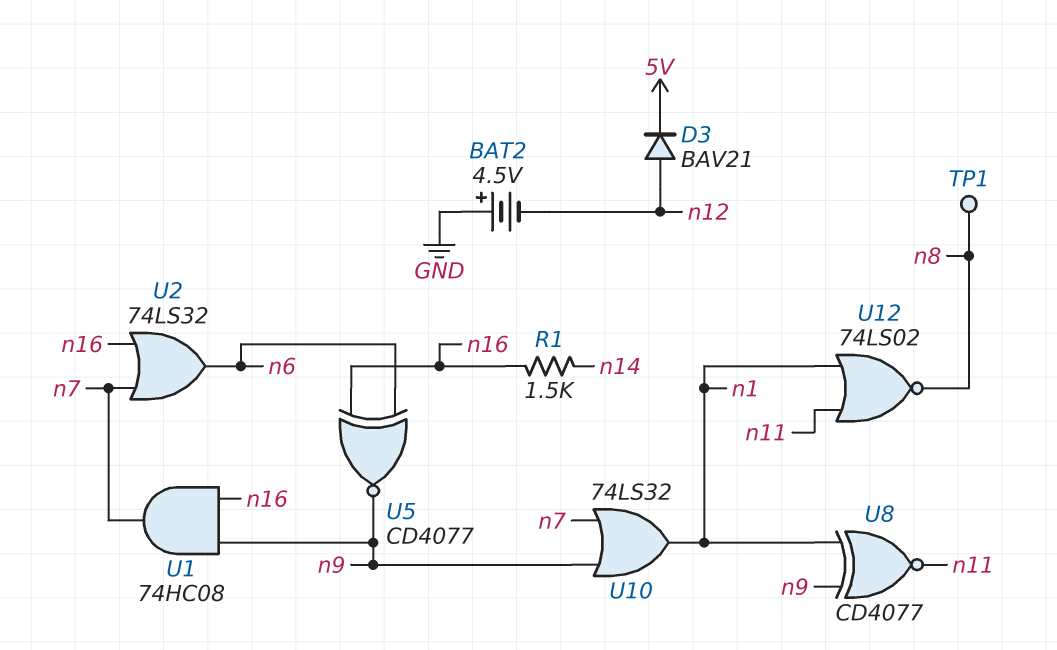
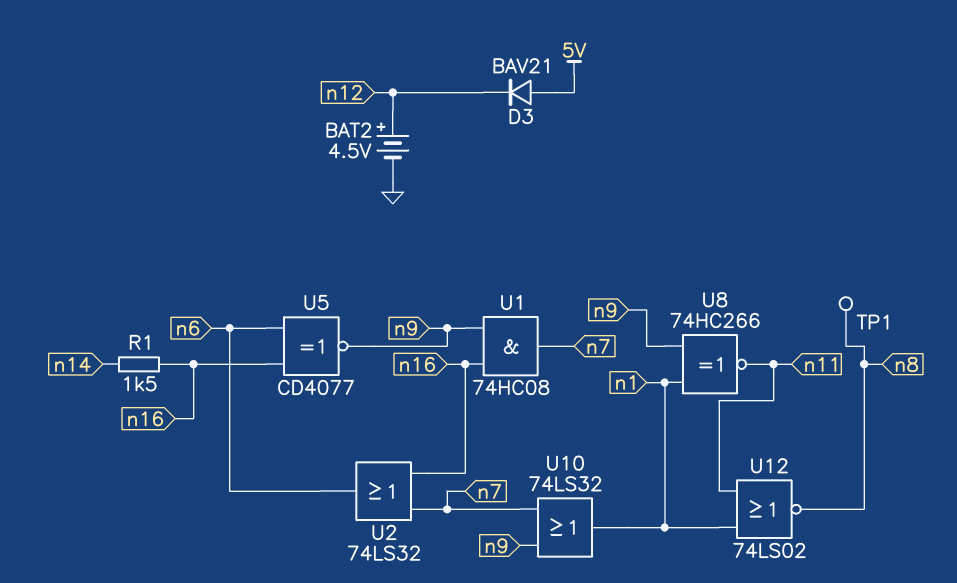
BAT2: 4.5V (plus GND, minus n12) -> 4.5V (plus n12, minus GND)
D3: diode BAV21 (A n12, K 5V) -> diode BAV21 (A 5V, K n12)
U8: XNOR CD4077 (in n1, in n9, out n11) -> XNOR 74HC266 (in n1, in n9, out n11)

